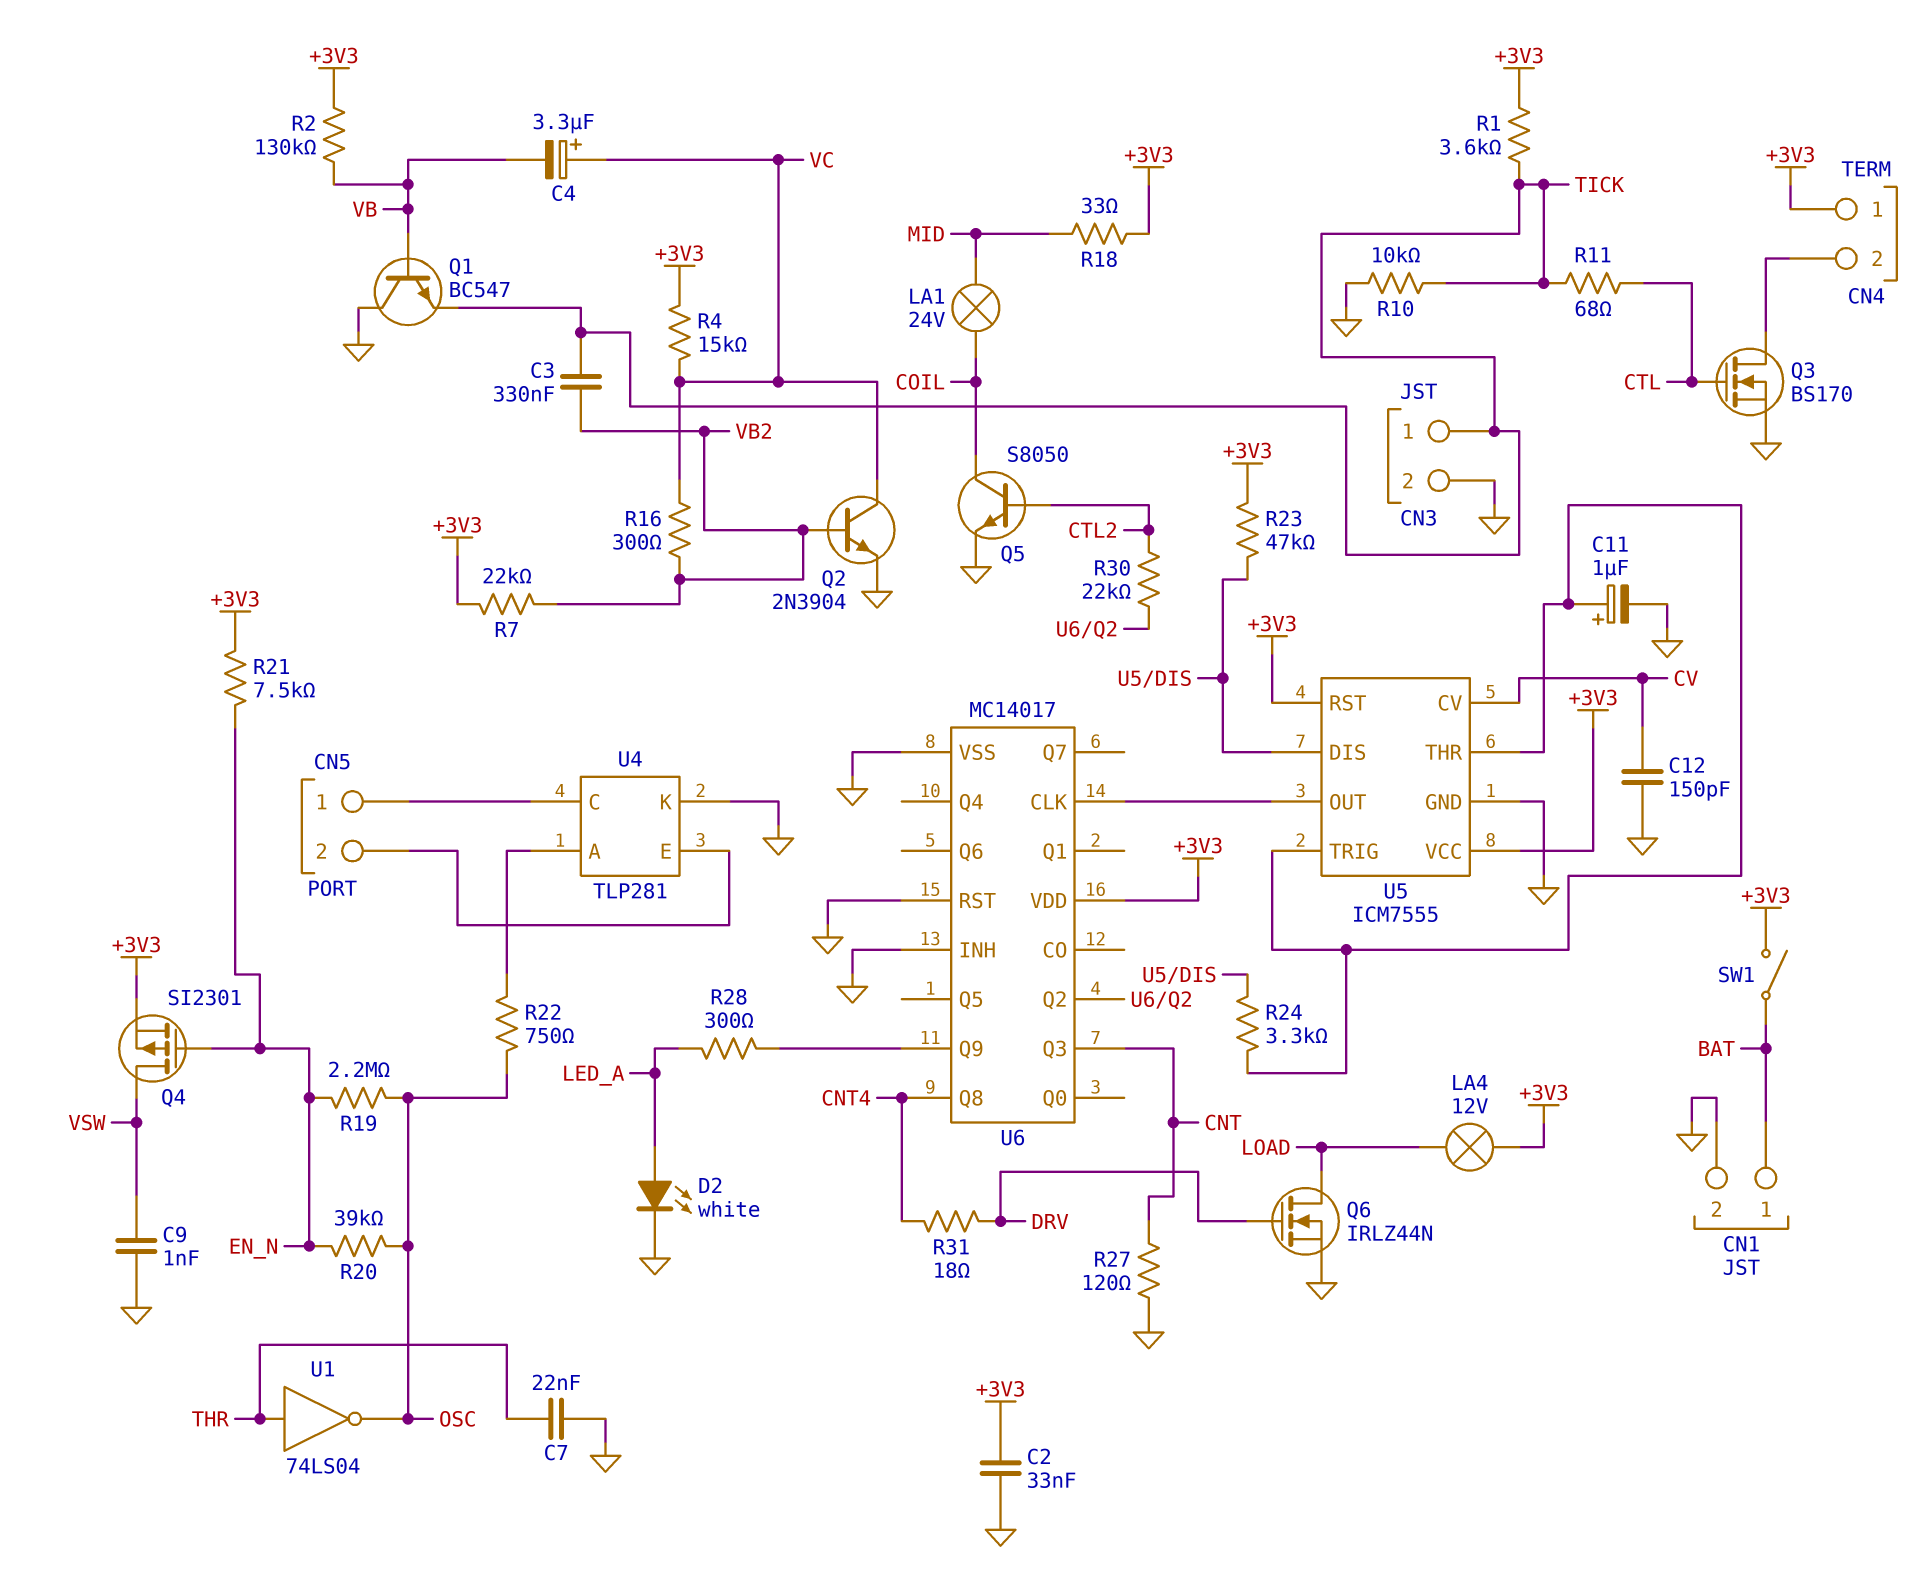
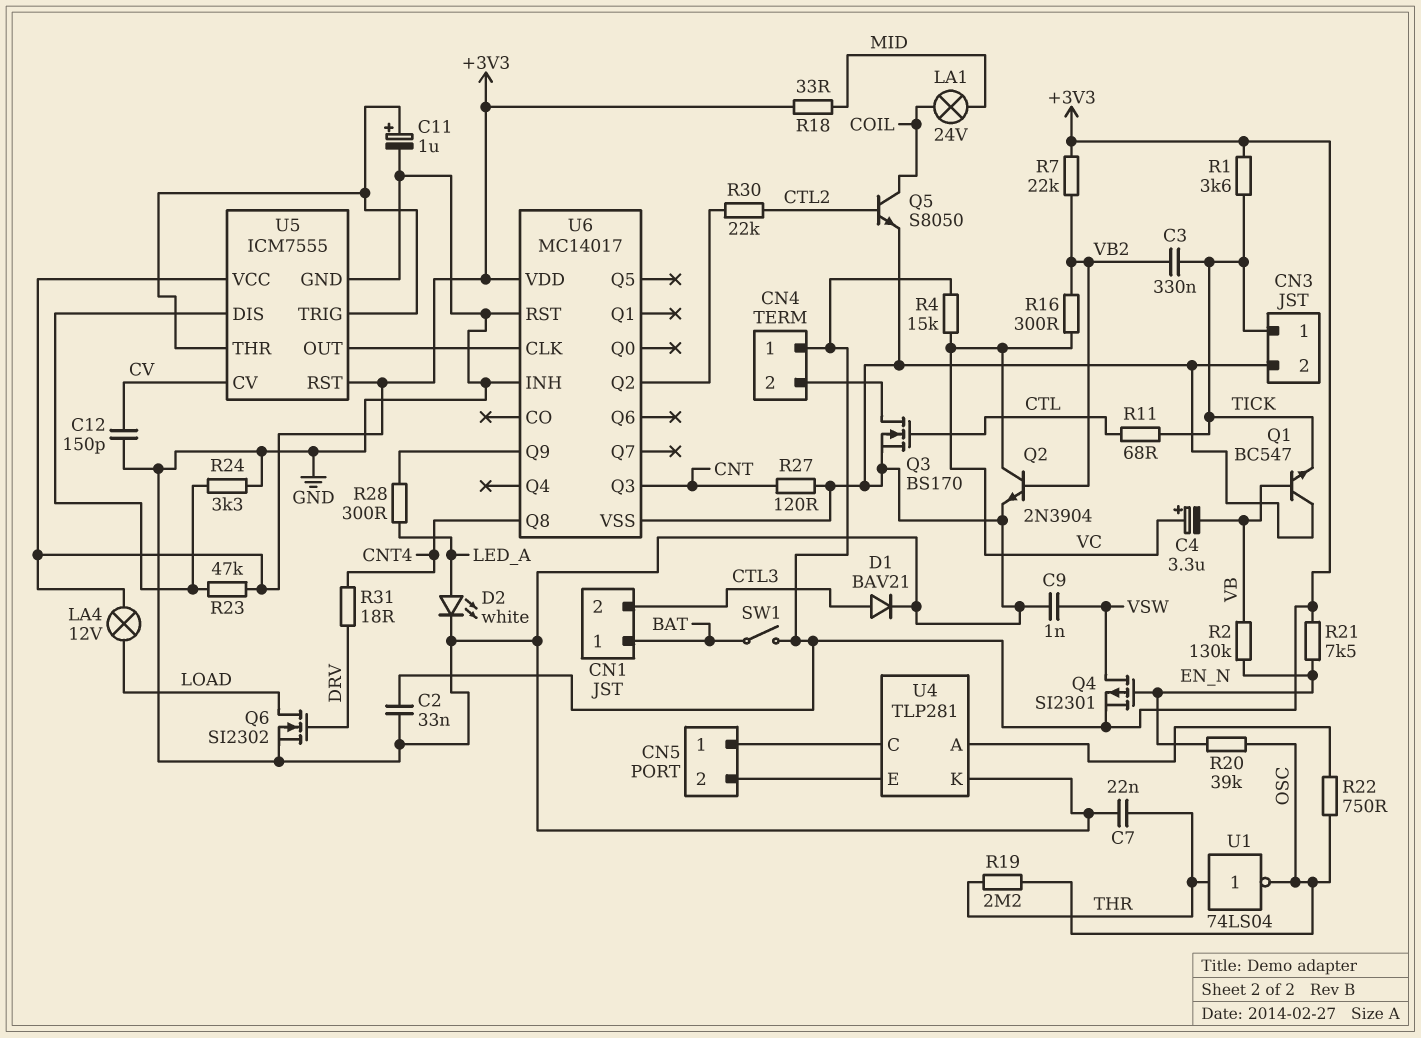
CN1 pin 2: GND -> CTL3
D1: none -> diode BAV21 (A CTL3, K GND)
Q6: NMOS IRLZ44N (G DRV, D LOAD, S GND) -> NMOS SI2302 (G DRV, D LOAD, S GND)
R2: 130k (+3V3, VB) -> 130k (EN_N, VB)
R10: 10k (GND, TICK) -> none
R19: 2.2M (EN_N, OSC) -> 2.2M (OSC, THR)
R24: 3.3k (U5/DIS, U5/THR) -> 3.3k (GND, U5/DIS)

